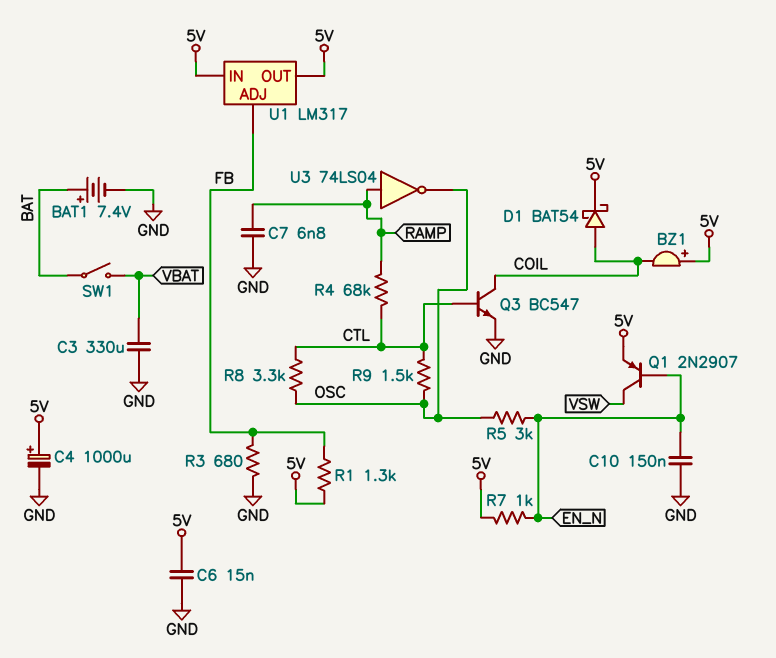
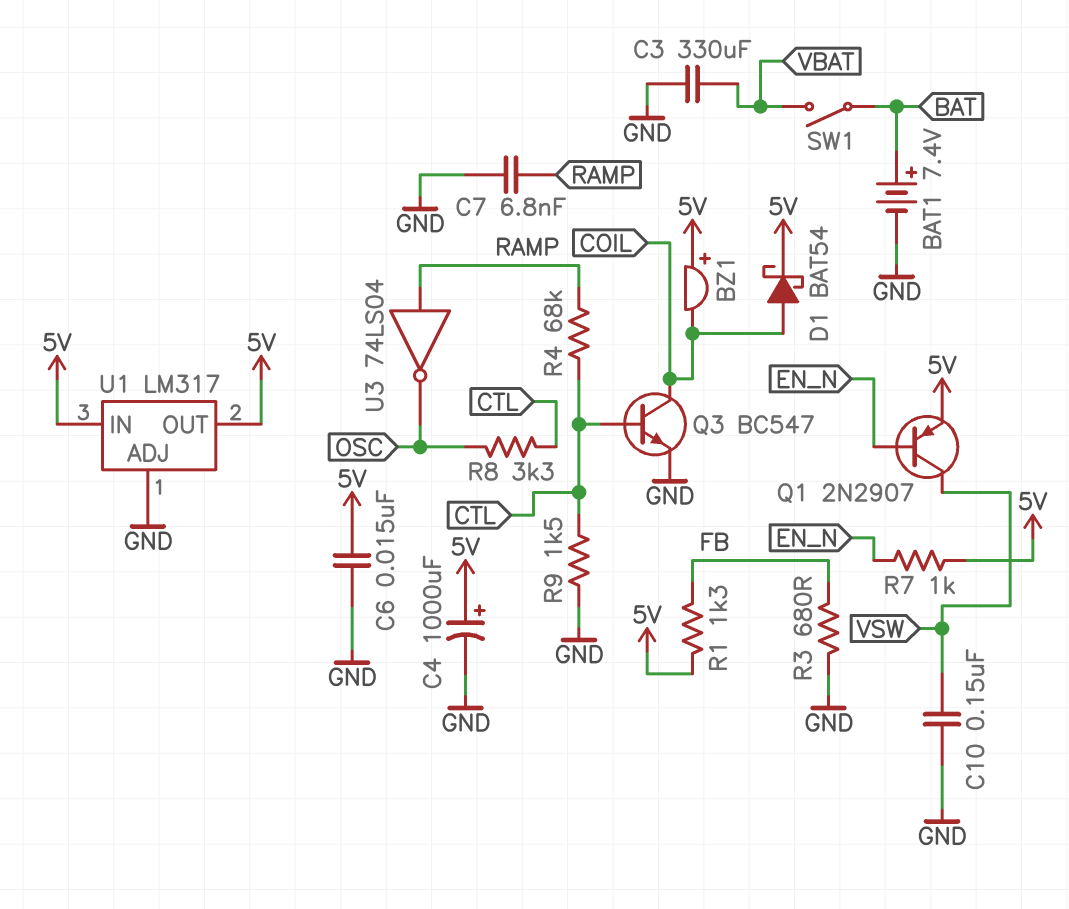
C10: 150nF (EN_N, GND) -> 150nF (GND, VSW)
R5: 3k (EN_N, OSC) -> none
R9: 1.5k (CTL, OSC) -> 1.5k (CTL, GND)
U1 pin ADJ: FB -> GND

